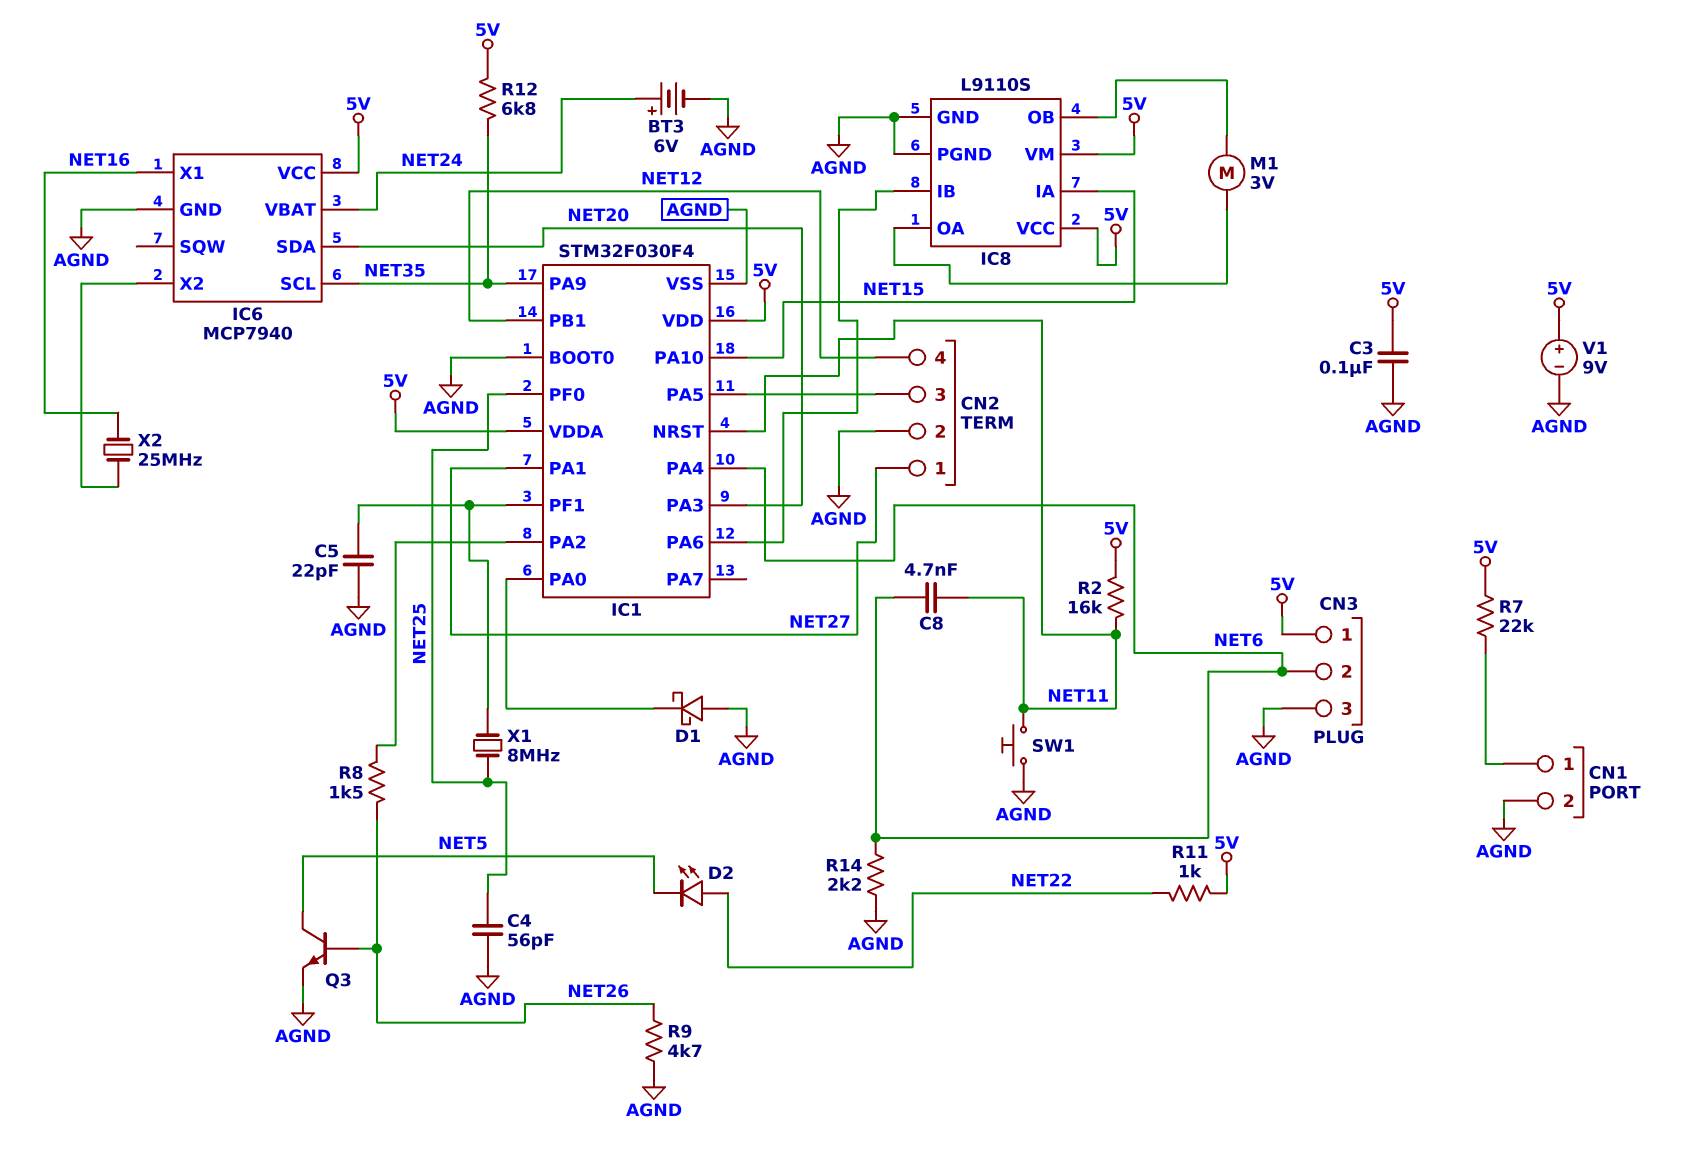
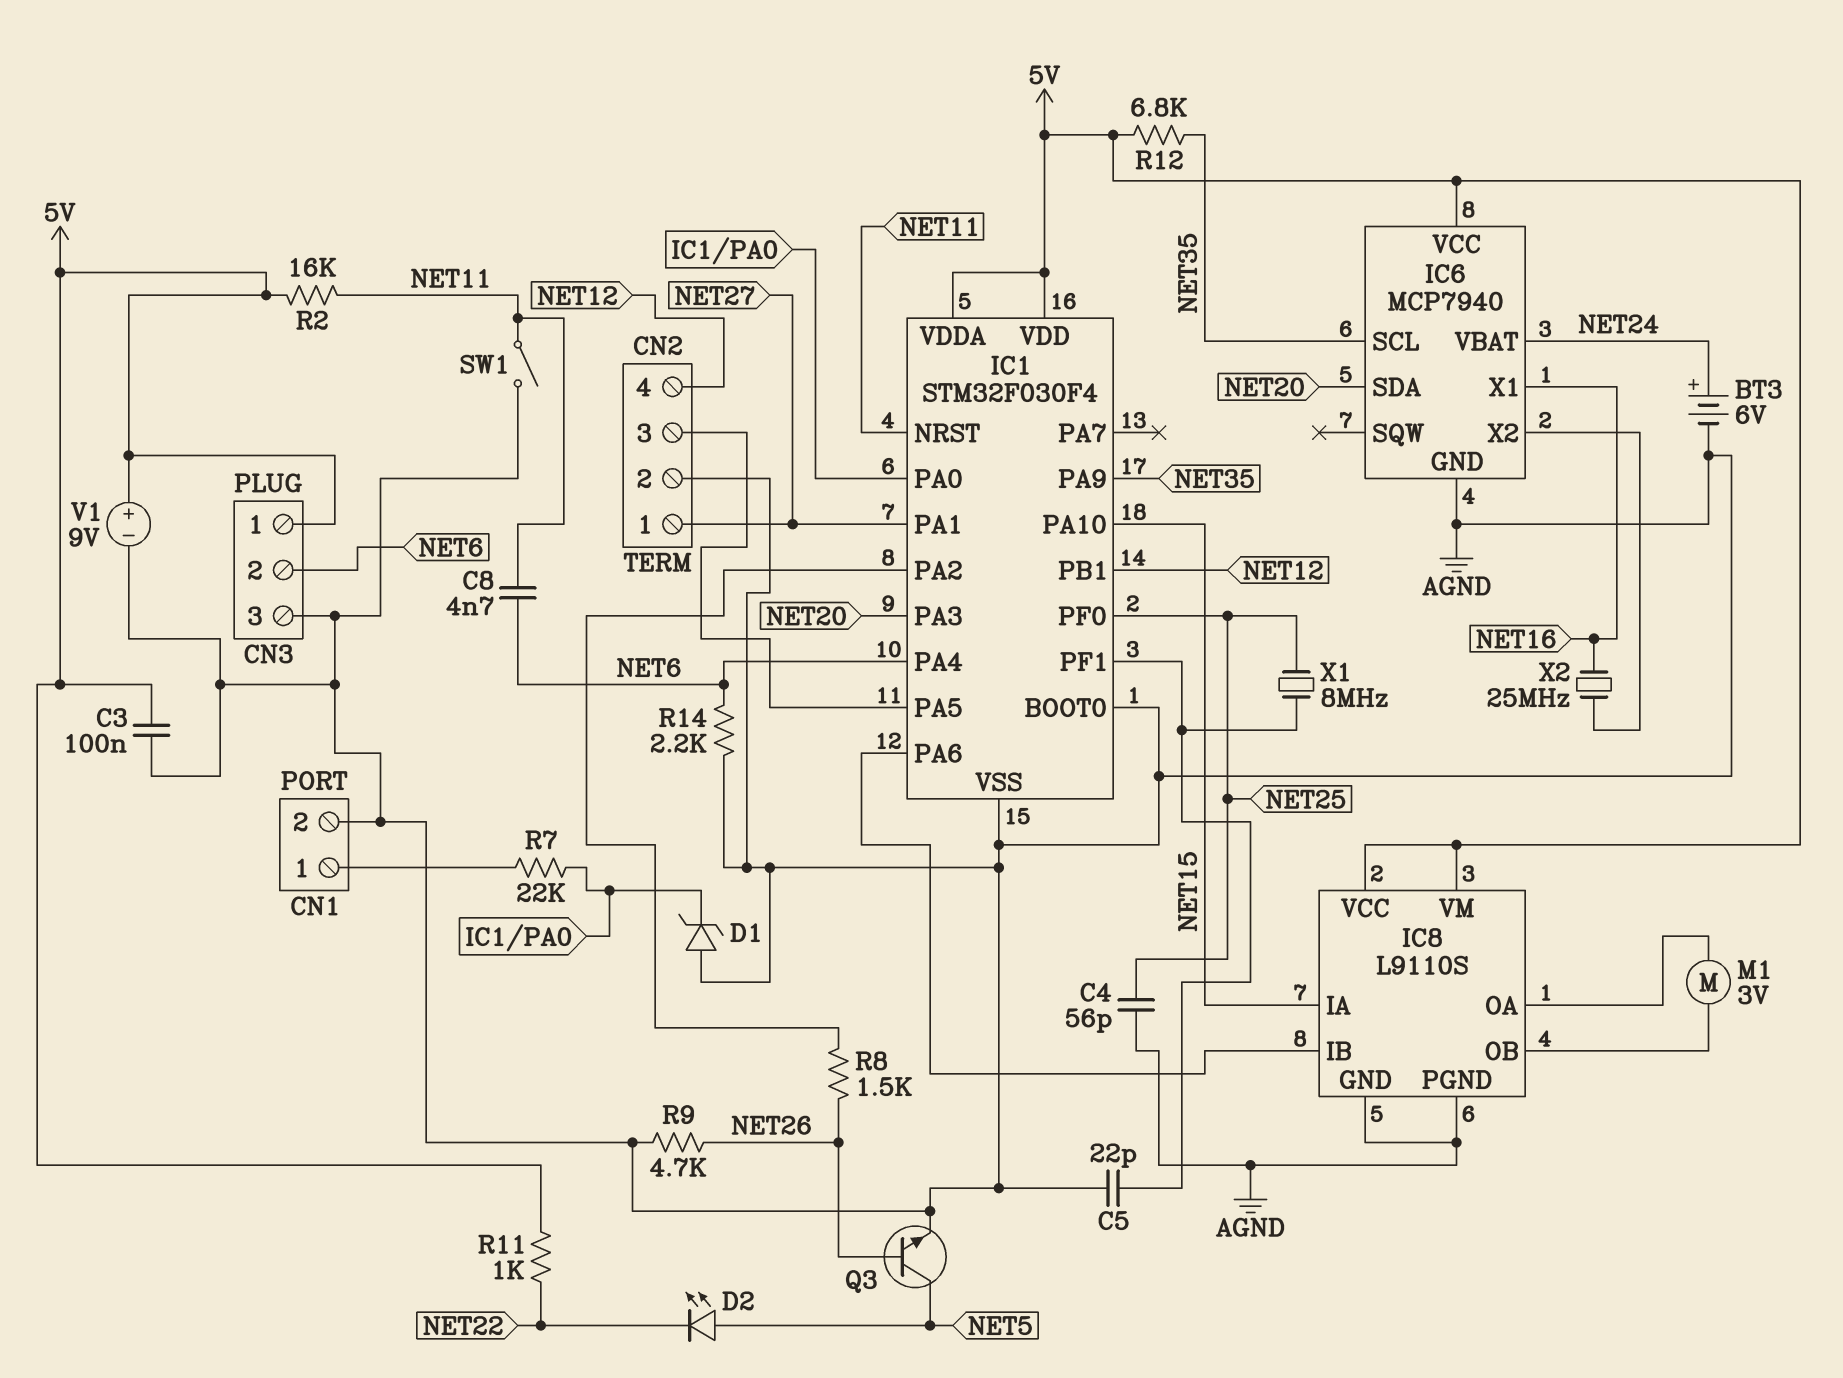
D1: schottky (A AGND, K IC1/PA0) -> zener (A AGND, K IC1/PA0)
D2: LED (A NET22, K NET5) -> LED (A NET5, K NET22)
R7: 22k (5V, CN1/1) -> 22k (CN1/1, IC1/PA0)
SW1: button (AGND, NET11) -> switch (AGND, NET11)

